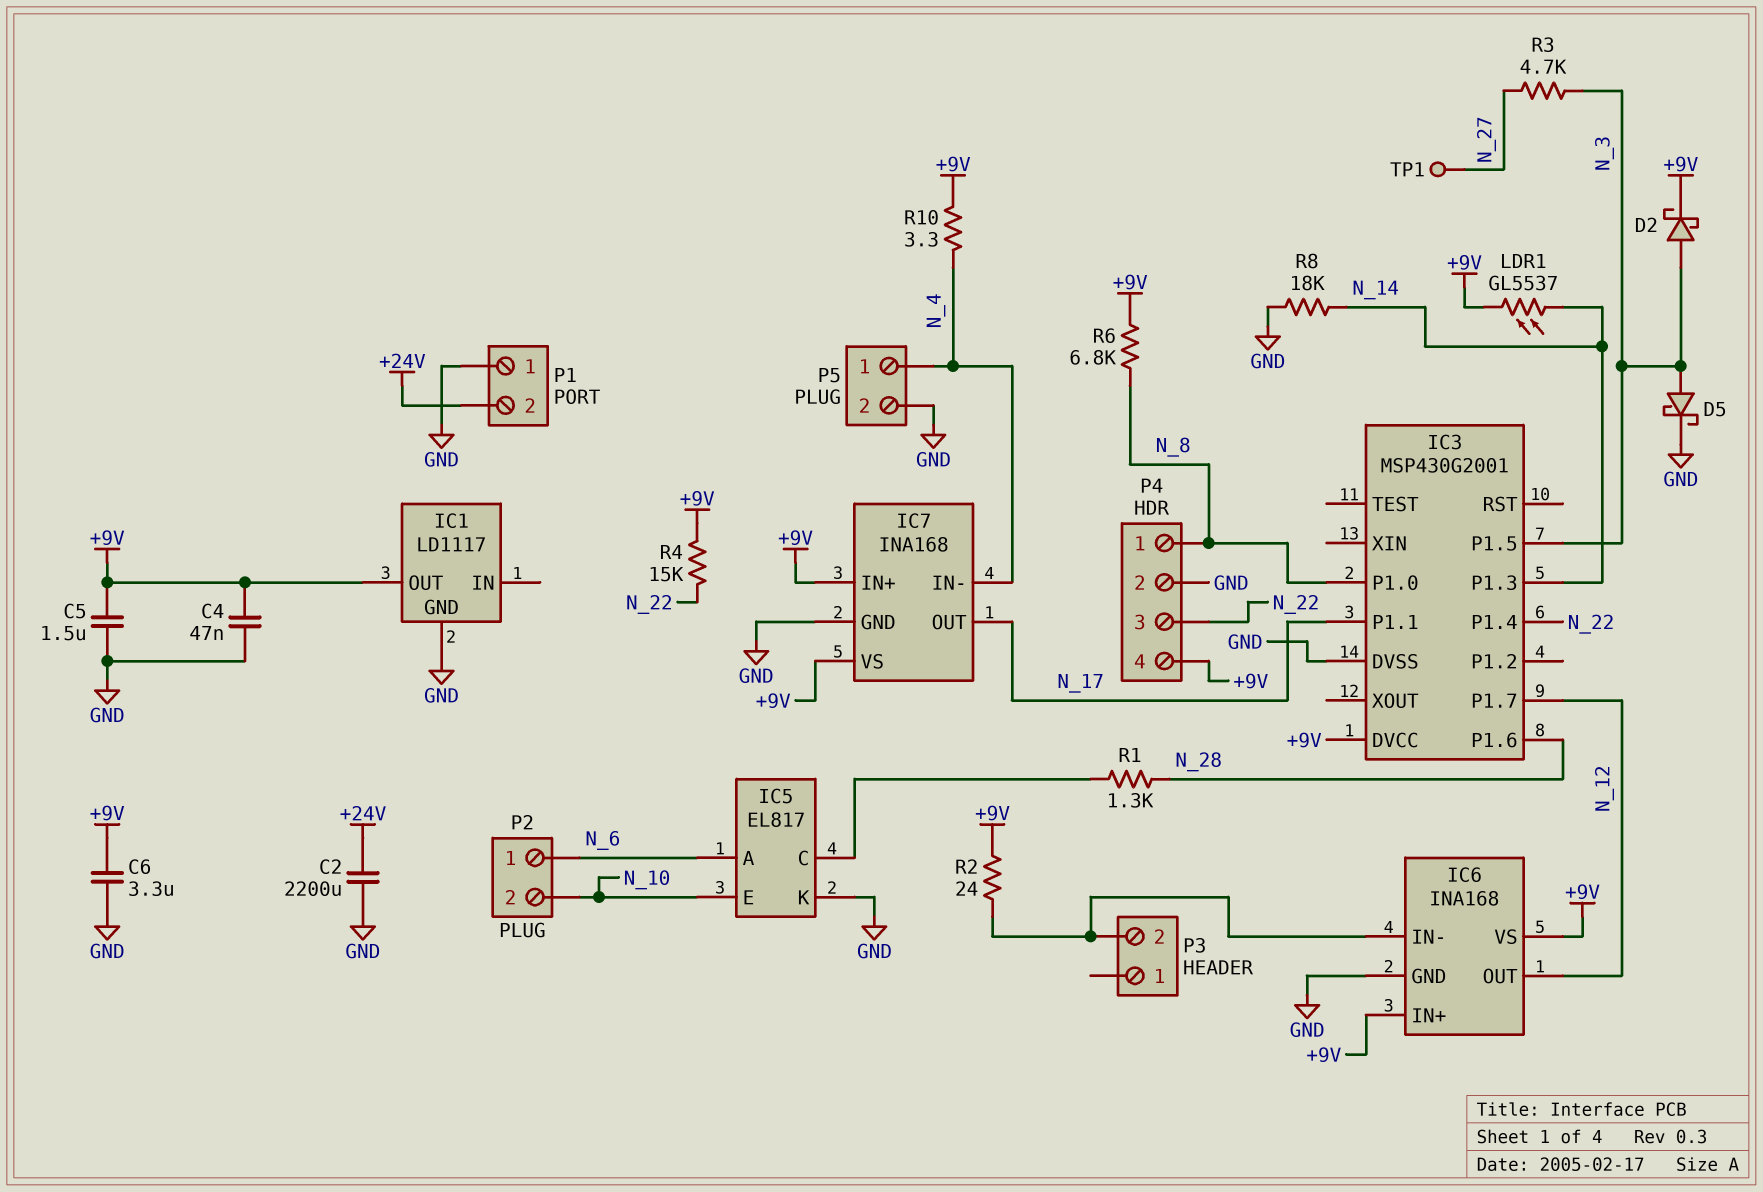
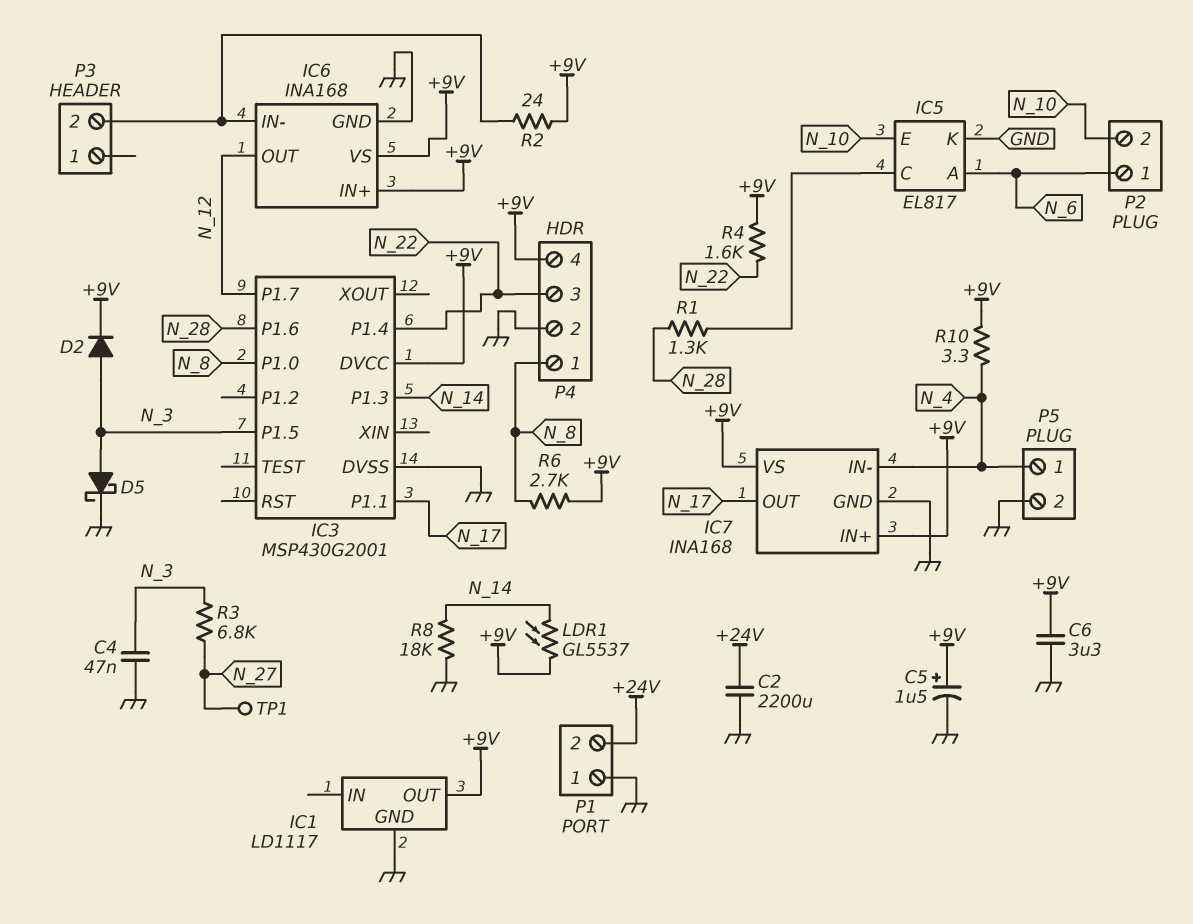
C4: 47nF (+9V, GND) -> 47nF (GND, N_3)
C5: 1.5uF (+9V, GND) -> 1.5uF (plus +9V, minus GND)
D2: schottky (A N_3, K +9V) -> diode (A N_3, K +9V)
R3: 4.7k (N_3, N_27) -> 6.8k (N_3, N_27)
R4: 15k (+9V, N_22) -> 1.6k (+9V, N_22)
R6: 6.8k (+9V, N_8) -> 2.7k (+9V, N_8)

